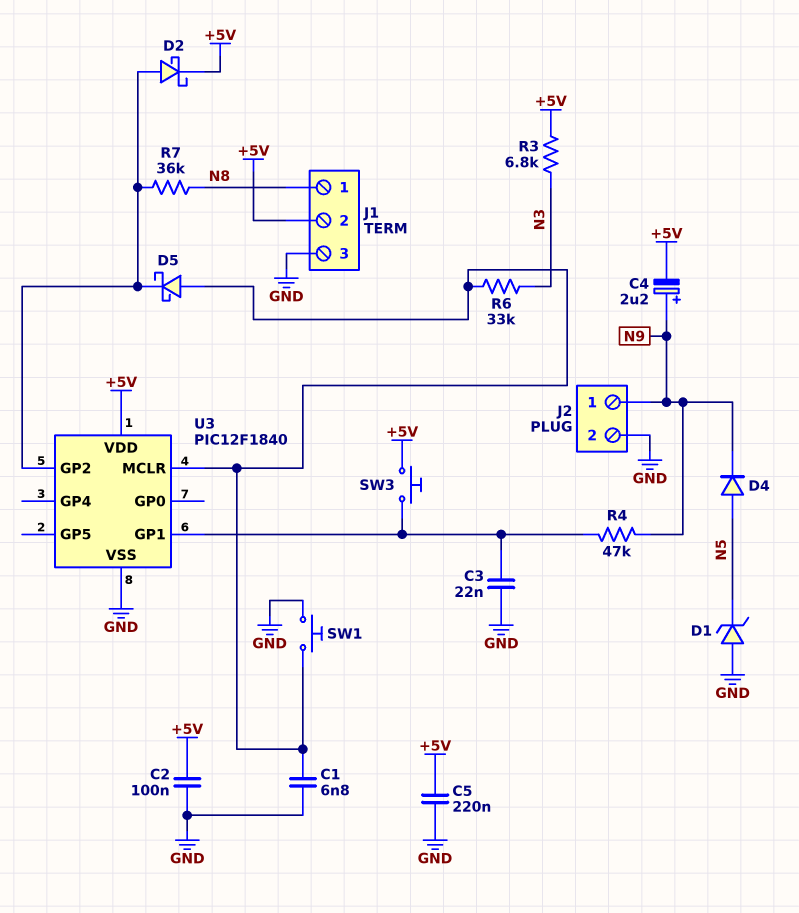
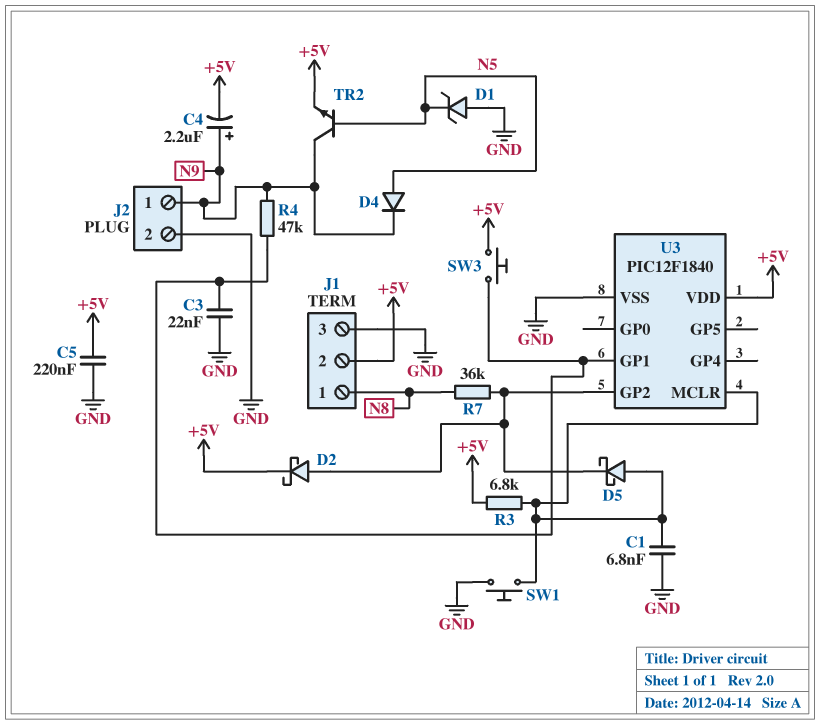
C2: 100nF (+5V, GND) -> none
R3: 6.8k (+5V, N3) -> 6.8k (+5V, U3/MCLR)
R6: 33k (N3, U3/MCLR) -> none
TR2: none -> NPN (B N5, C N9, E +5V)

